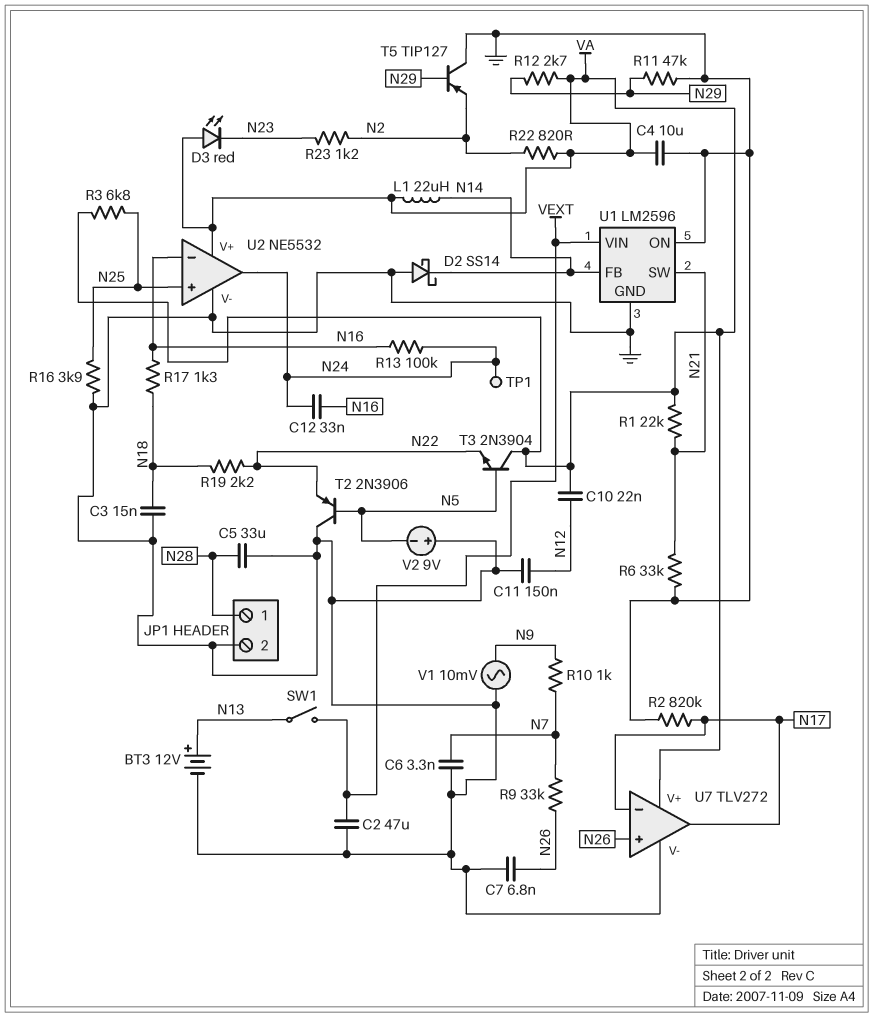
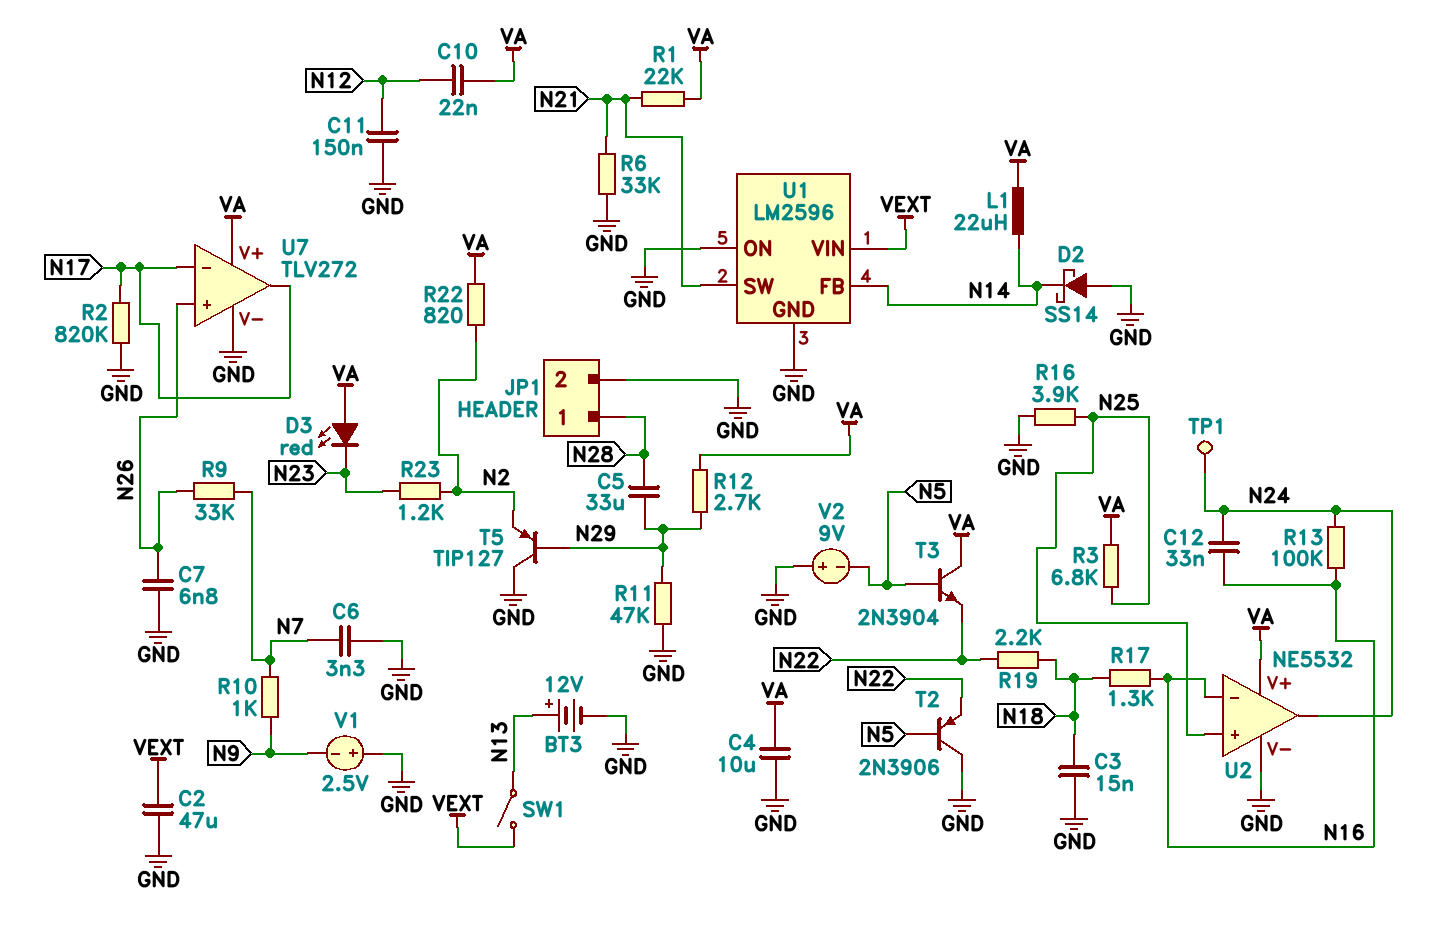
C5: 33uF (GND, N28) -> 33uF (N28, N29)
V1: AC 10mV (GND, N9) -> 2.5V (plus GND, minus N9)

